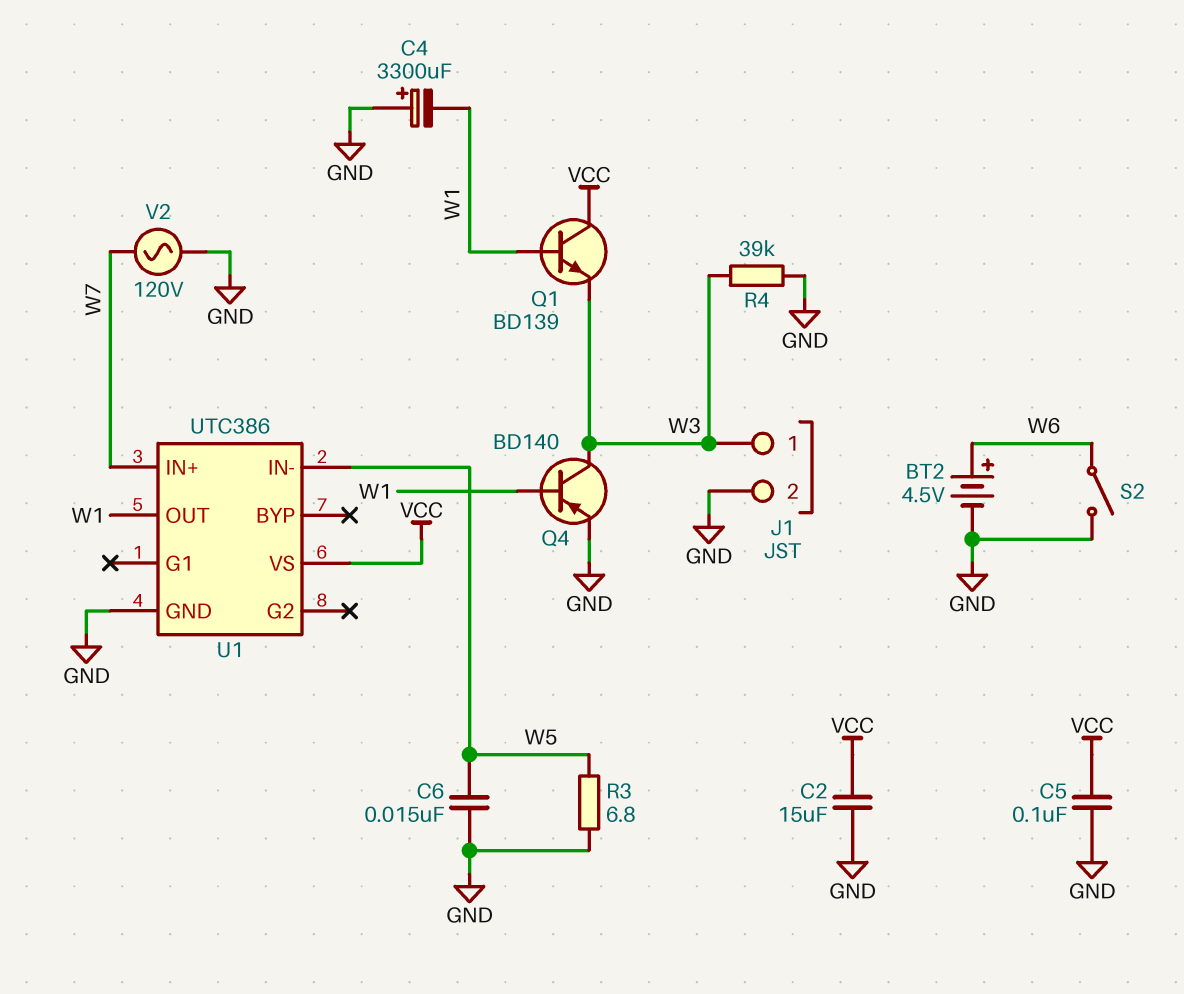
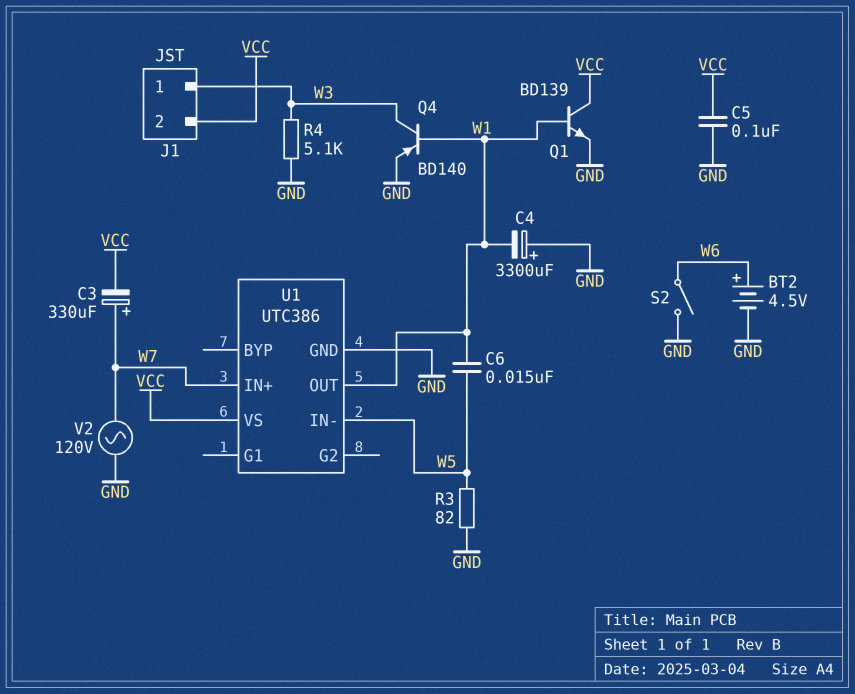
C2: 15uF (GND, VCC) -> none
C3: none -> 330uF (plus W7, minus VCC)
C6: 15nF (GND, W5) -> 15nF (W1, W5)
J1 pin 2: GND -> VCC
Q1: NPN BD139 (B W1, C VCC, E W3) -> NPN BD139 (B W1, C VCC, E GND)
R3: 6.8 (GND, W5) -> 82 (GND, W5)
R4: 39k (GND, W3) -> 5.1k (GND, W3)

